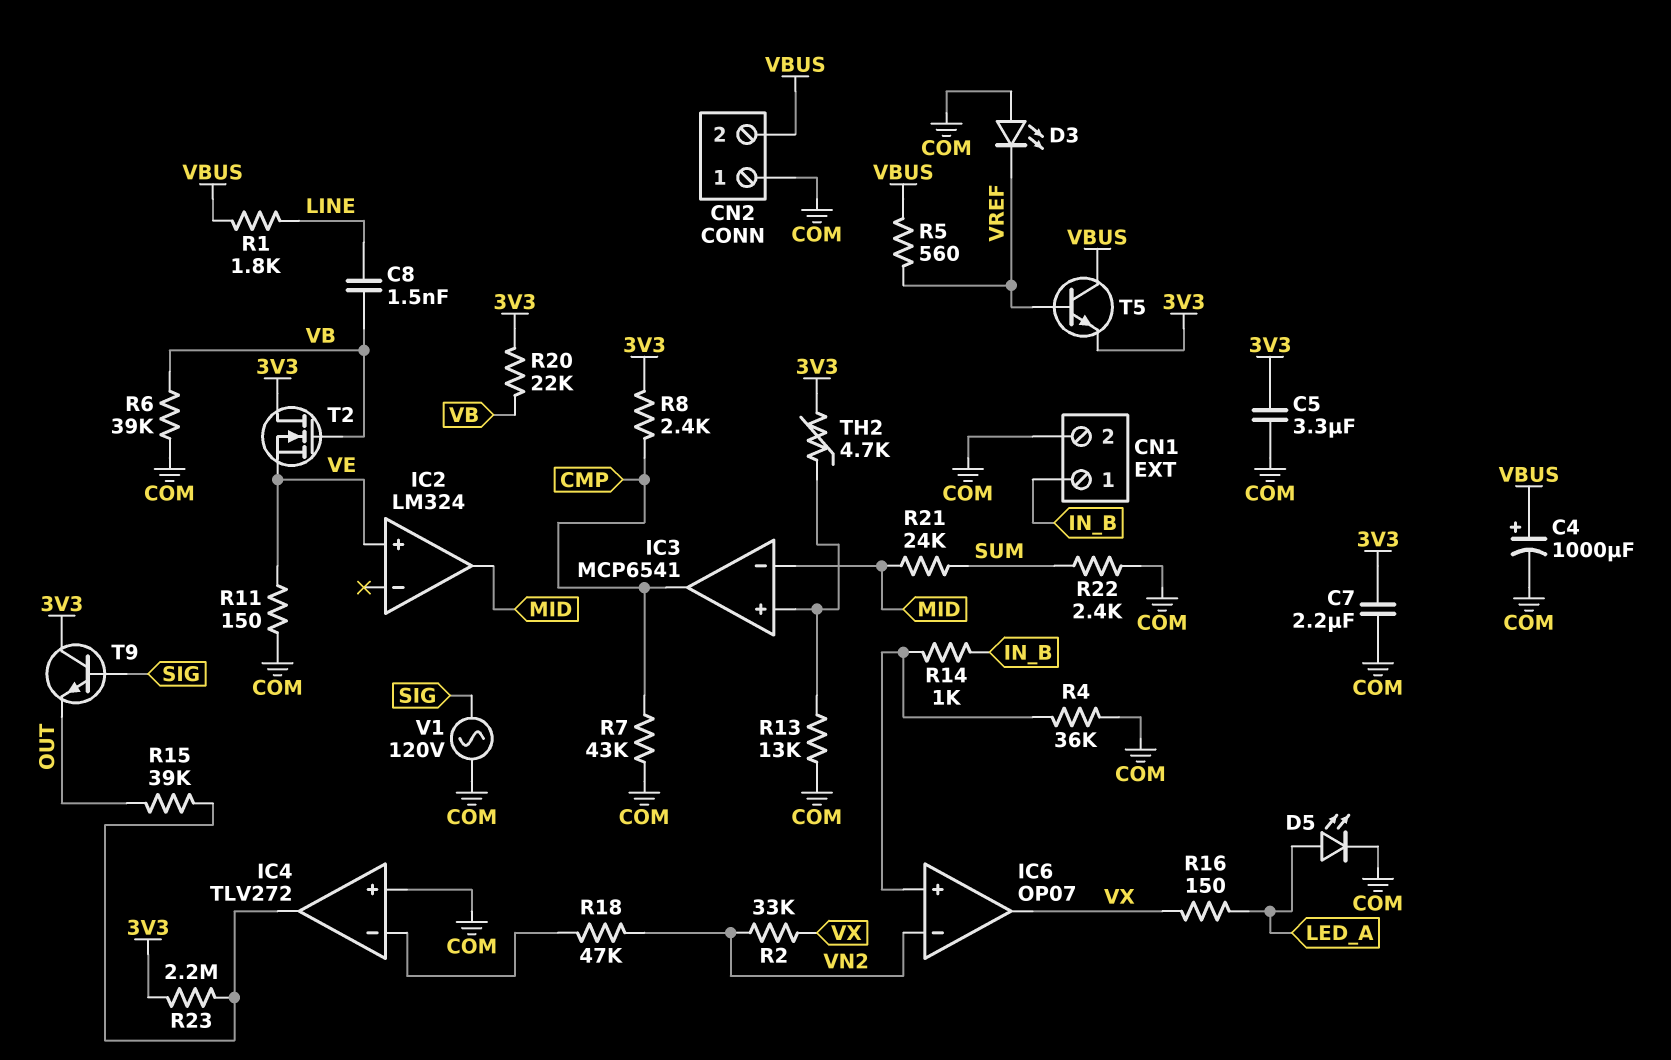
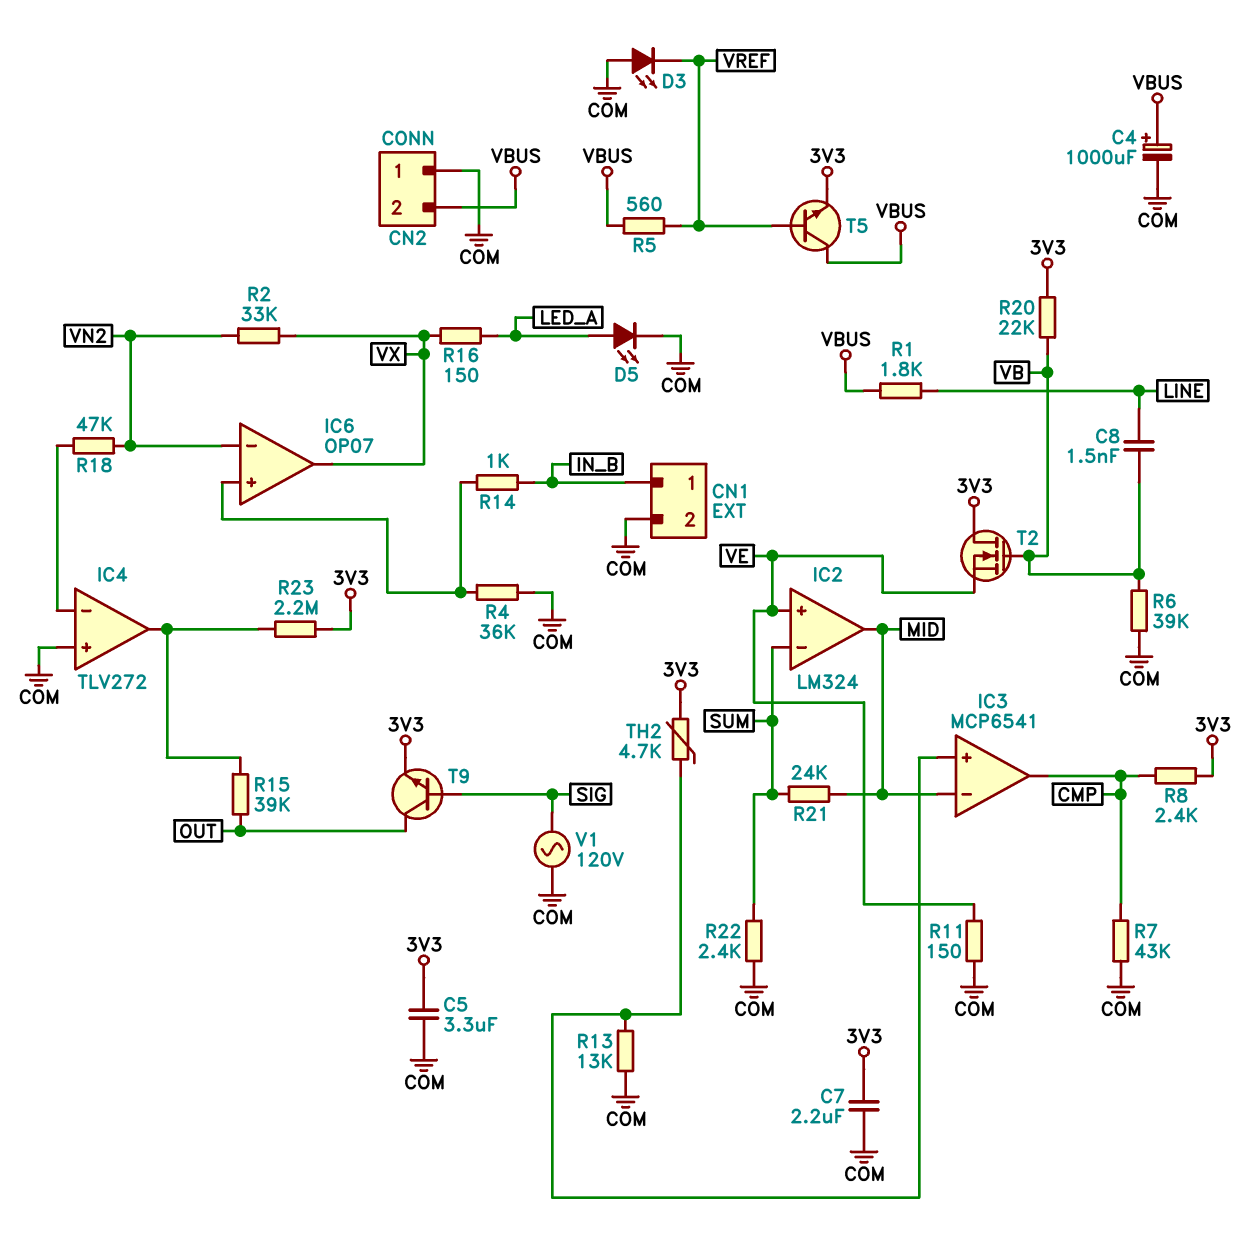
IC2 pin in-: none -> SUM
T9: NPN (B SIG, C 3V3, E OUT) -> NPN (B SIG, C OUT, E 3V3)

